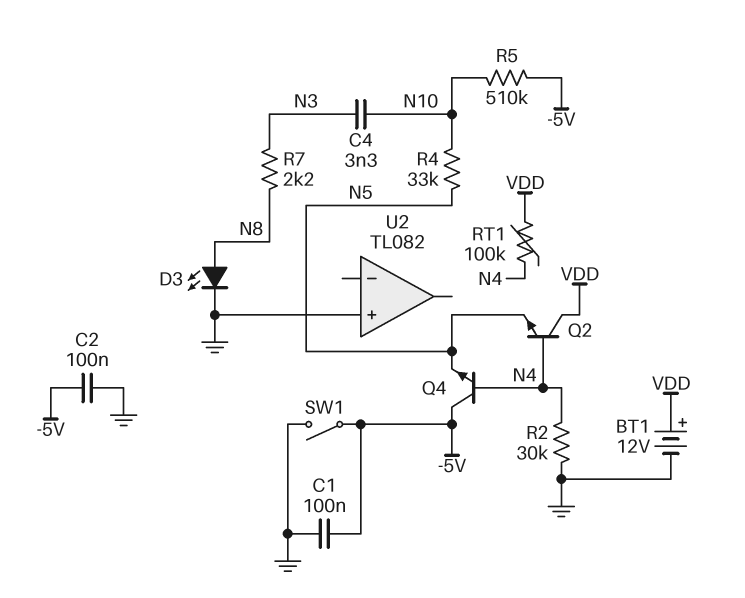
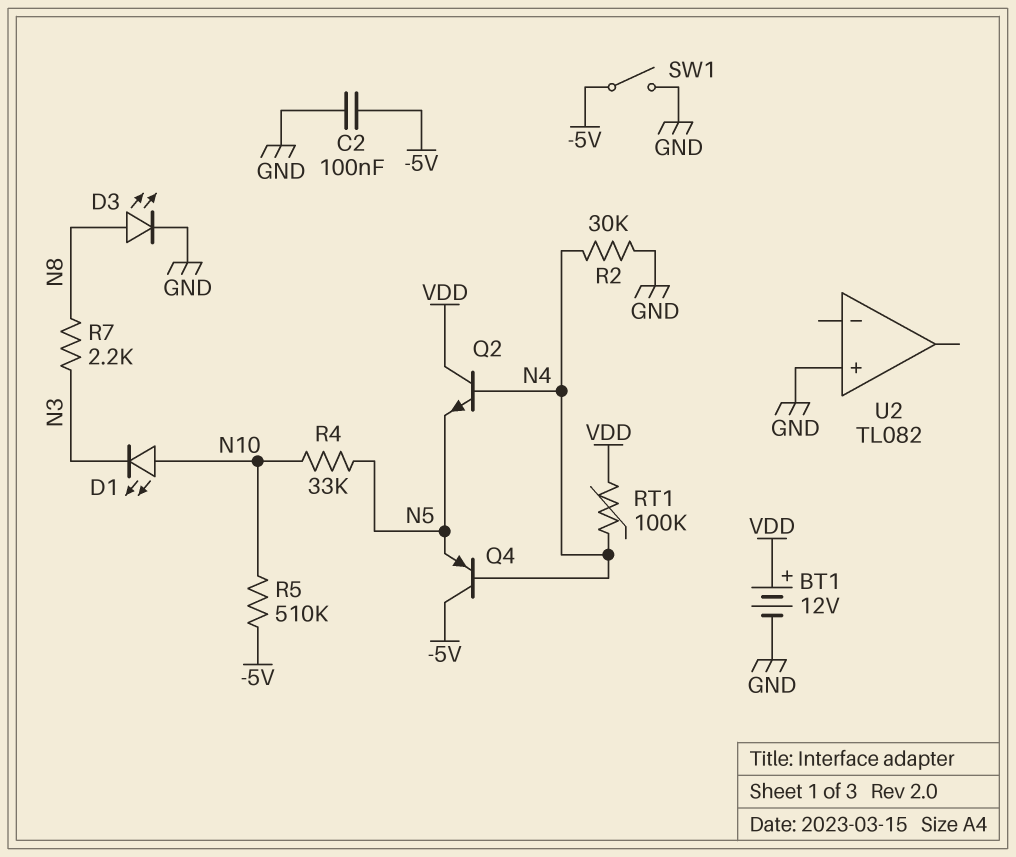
C1: 100nF (-5V, GND) -> none
C4: 3.3nF (N3, N10) -> none
D1: none -> LED (A N10, K N3)
Q4: NPN (B N4, C -5V, E N5) -> PNP (B N4, C -5V, E N5)

